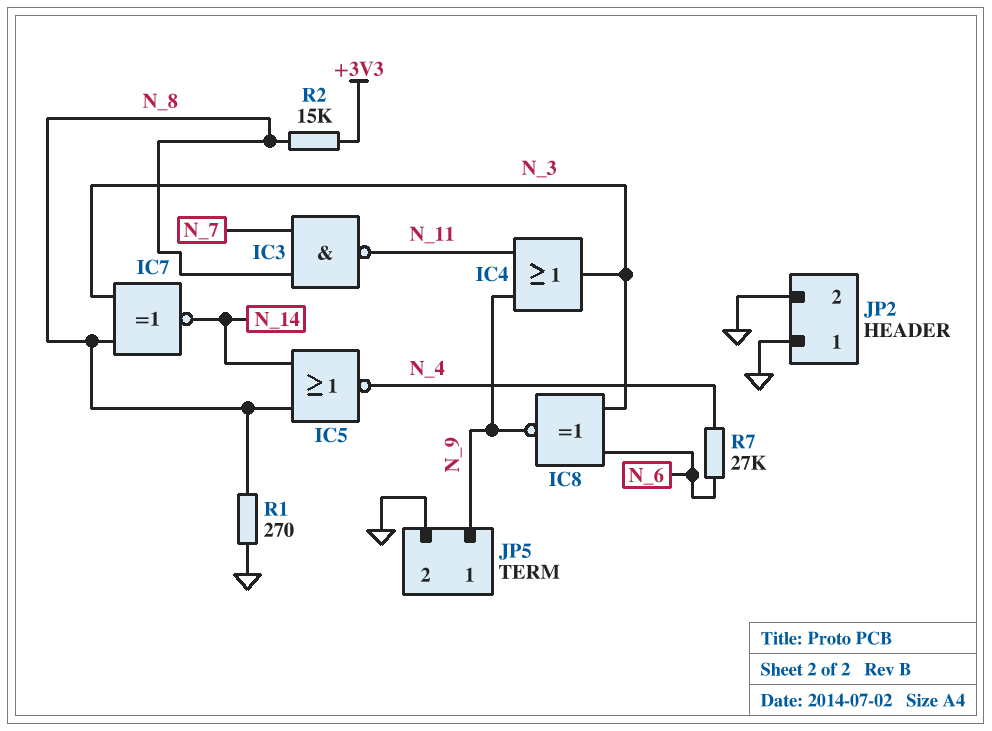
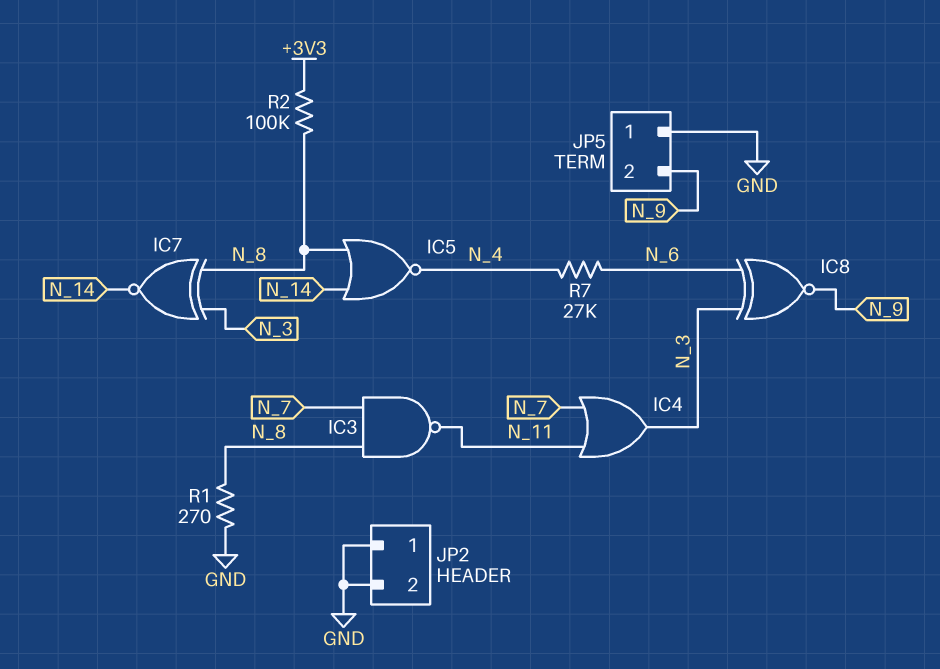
IC4: OR (in N_9, in N_11, out N_3) -> OR (in N_7, in N_11, out N_3)
JP5 pin 1: N_9 -> GND
JP5 pin 2: GND -> N_9
R2: 15k (+3V3, N_8) -> 100k (+3V3, N_8)

